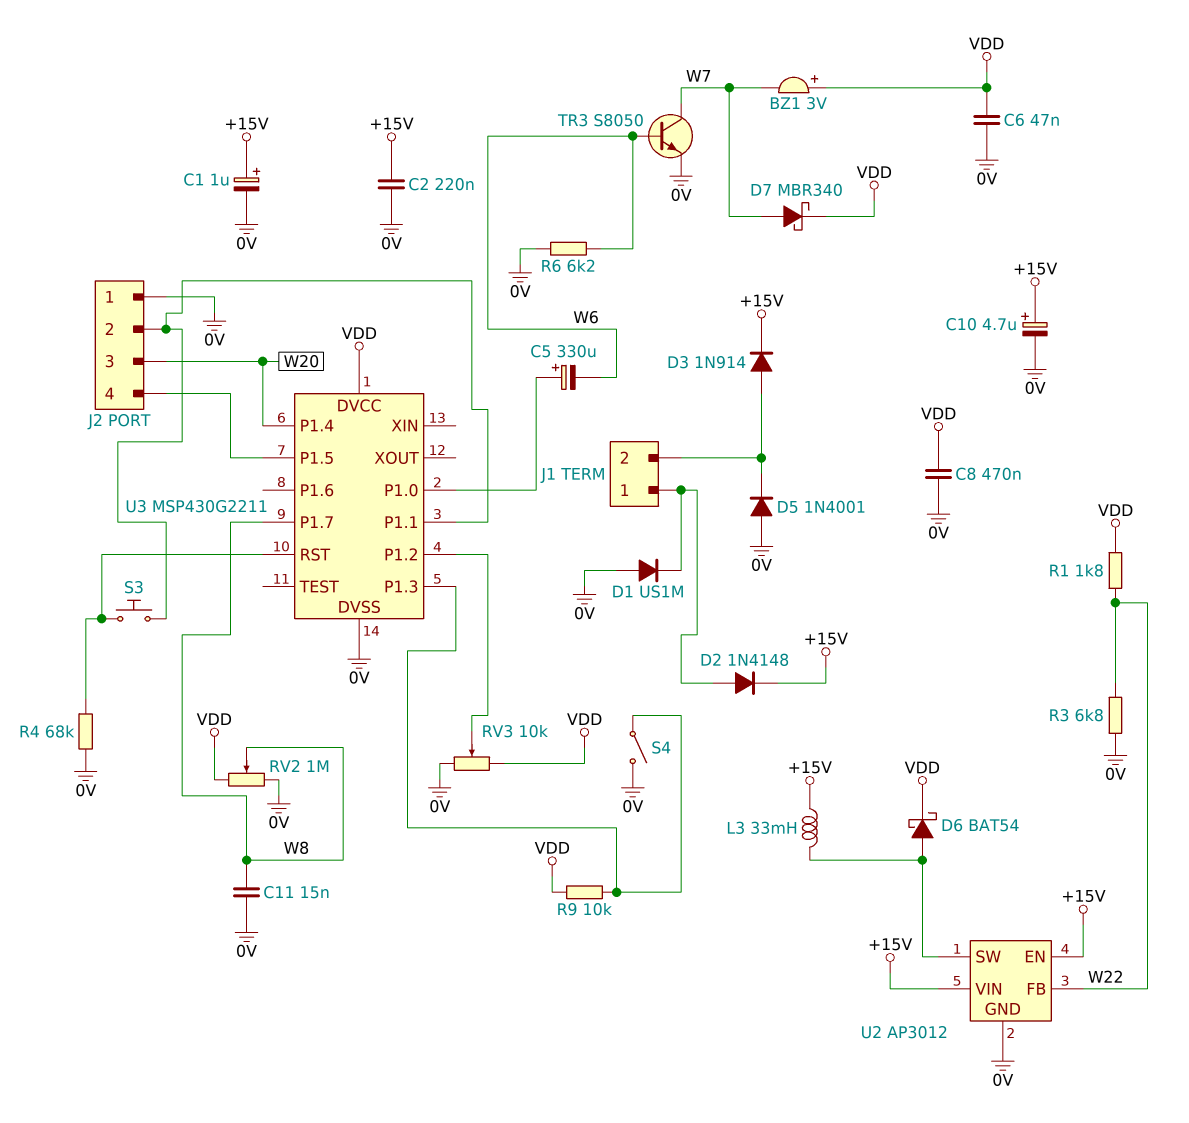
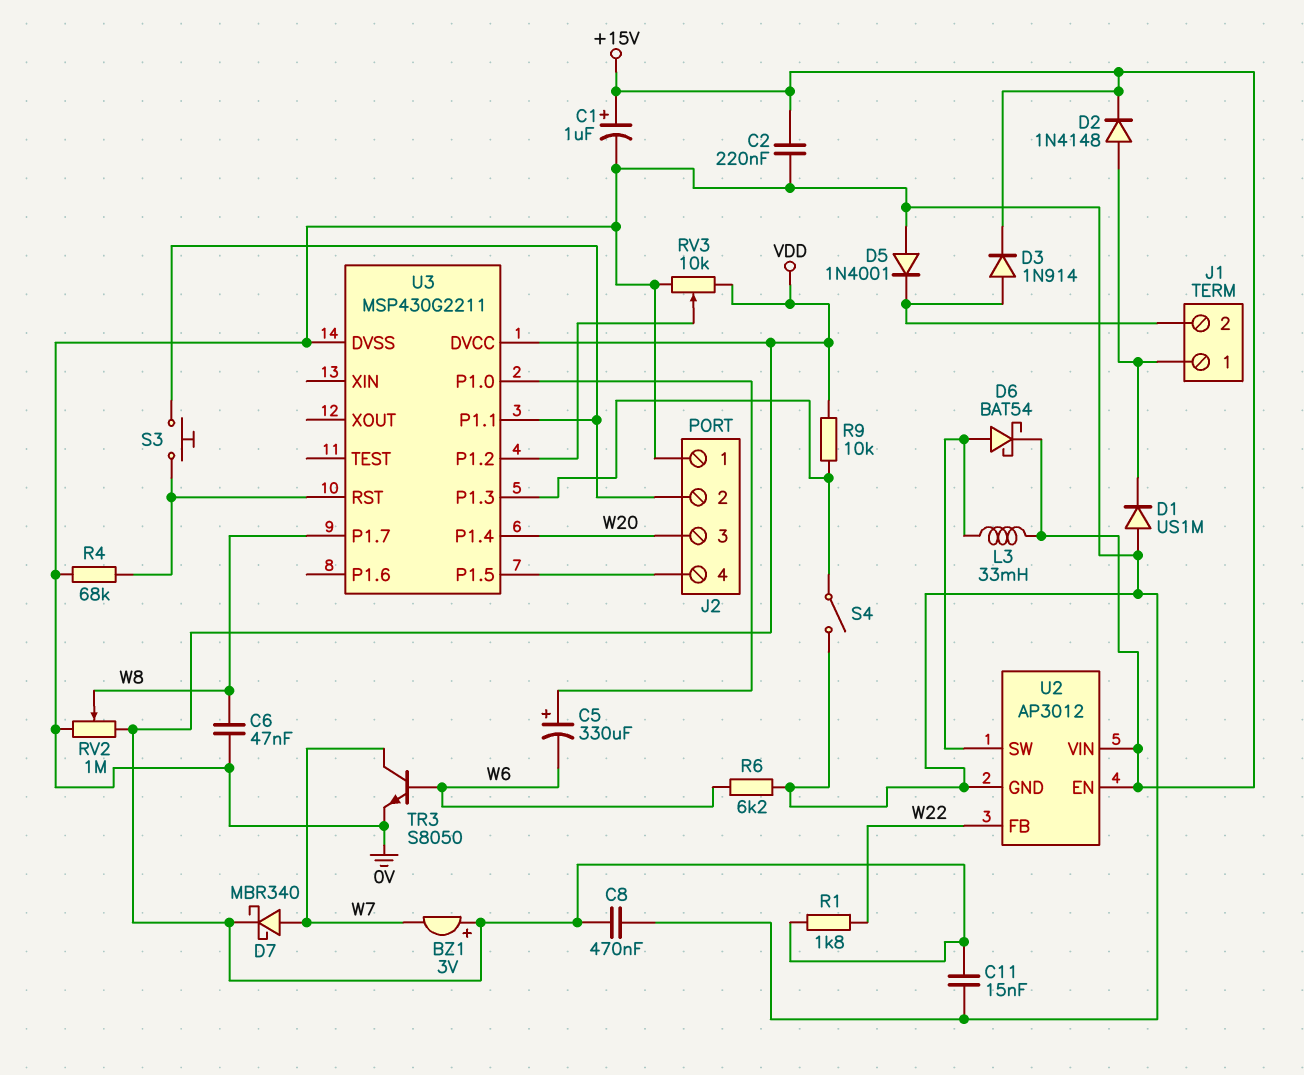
C6: 47nF (0V, VDD) -> 47nF (0V, W8)
C10: 4.7uF (plus +15V, minus 0V) -> none
C11: 15nF (0V, W8) -> 15nF (0V, VDD)
D6: schottky BAT54 (A U2/SW, K VDD) -> schottky BAT54 (A U2/SW, K +15V)
R3: 6.8k (0V, W22) -> none

